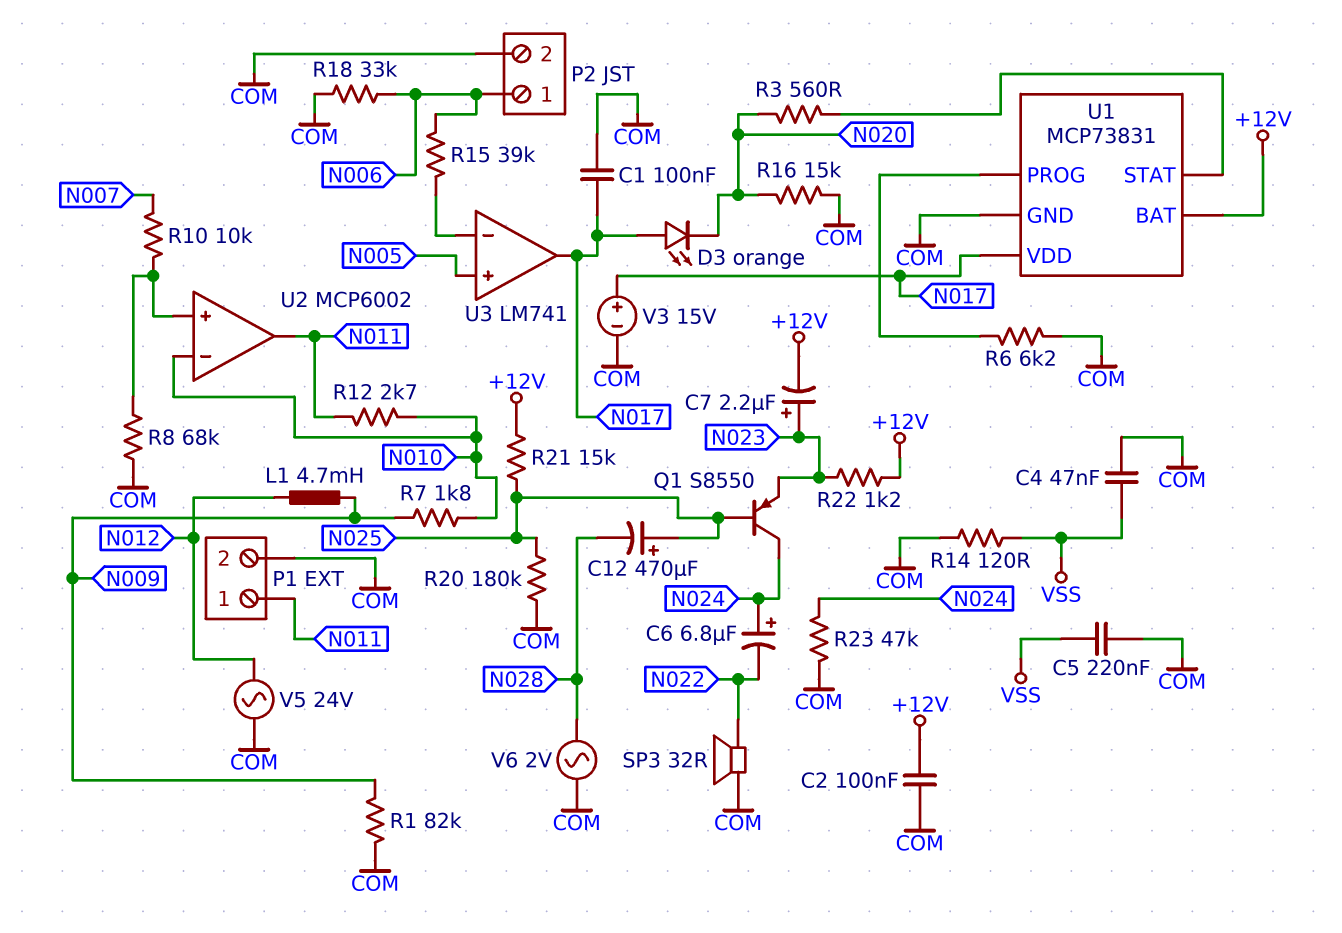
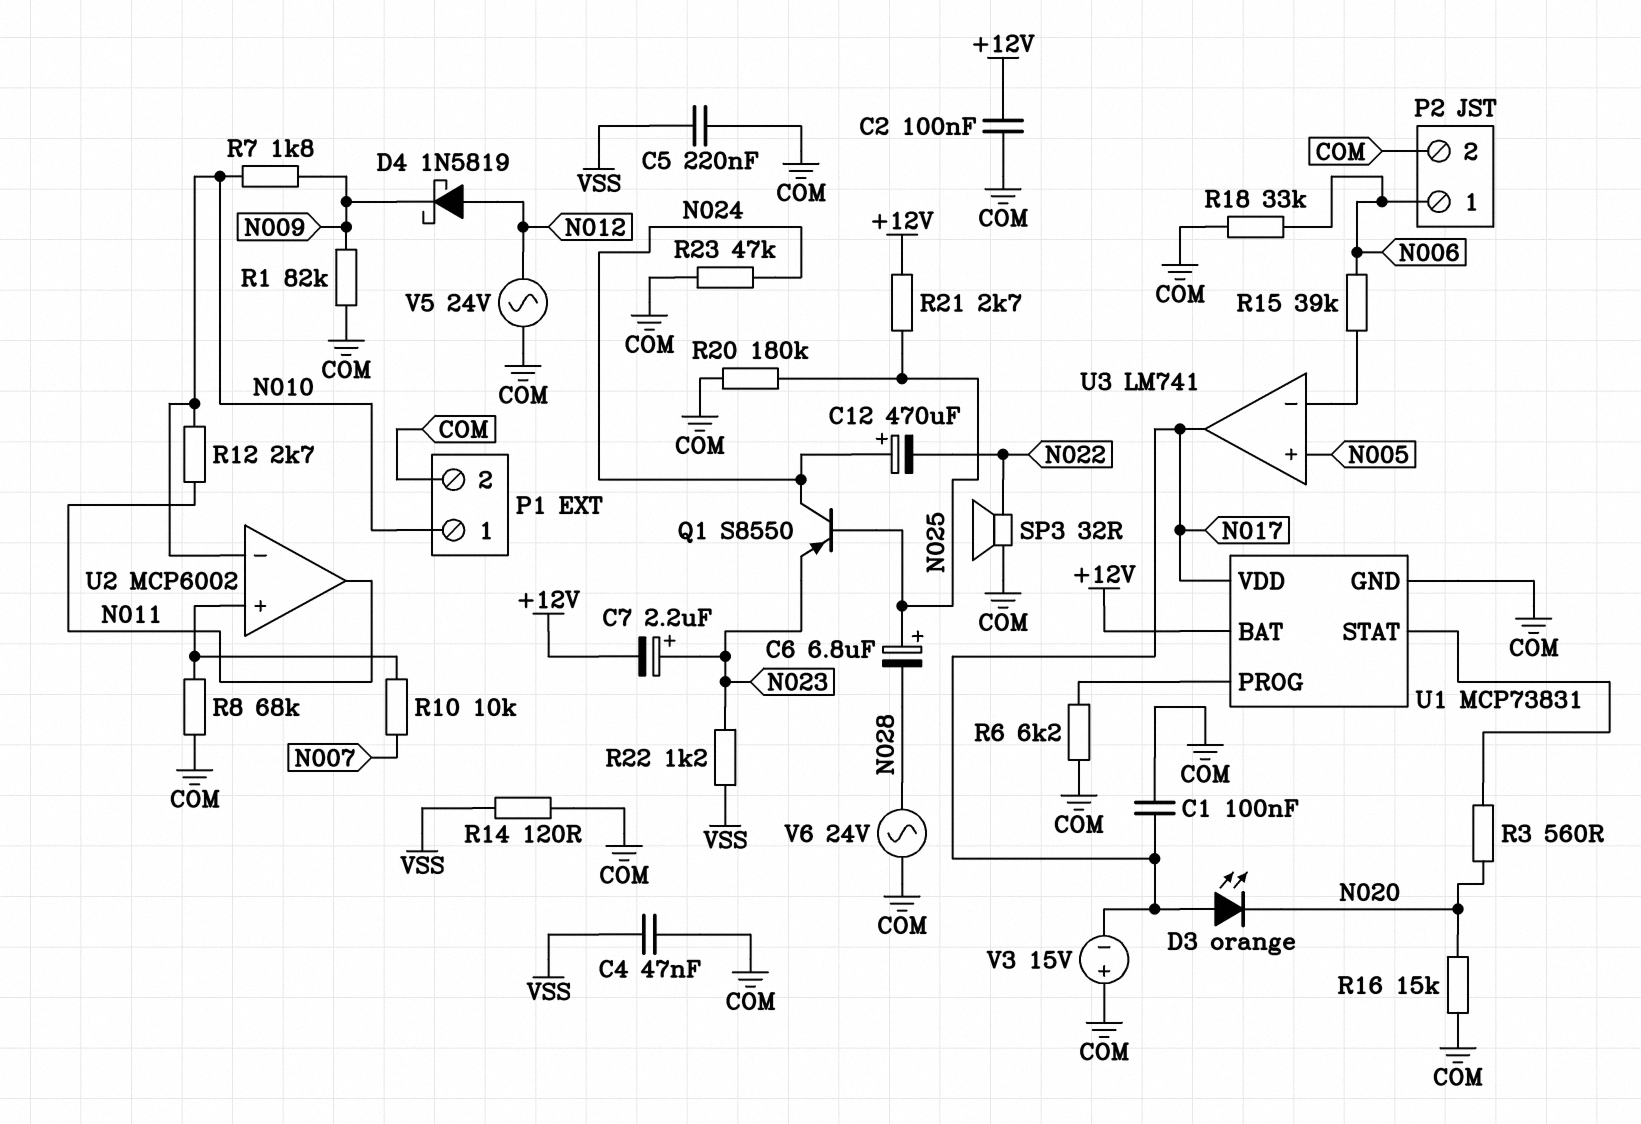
C6: 6.8uF (plus N024, minus N022) -> 6.8uF (plus N025, minus N028)
C12: 470uF (plus N025, minus N028) -> 470uF (plus N024, minus N022)
D4: none -> schottky 1N5819 (A N012, K N009)
L1: 4.7mH (N009, N012) -> none
P1 pin 1: N011 -> N010
R21: 15k (+12V, N025) -> 2.7k (+12V, N025)
R22: 1.2k (+12V, N023) -> 1.2k (N023, VSS)
V3: 15V (plus N017, minus COM) -> 15V (plus COM, minus N017)
V6: AC 2V (COM, N028) -> AC 24V (COM, N028)

